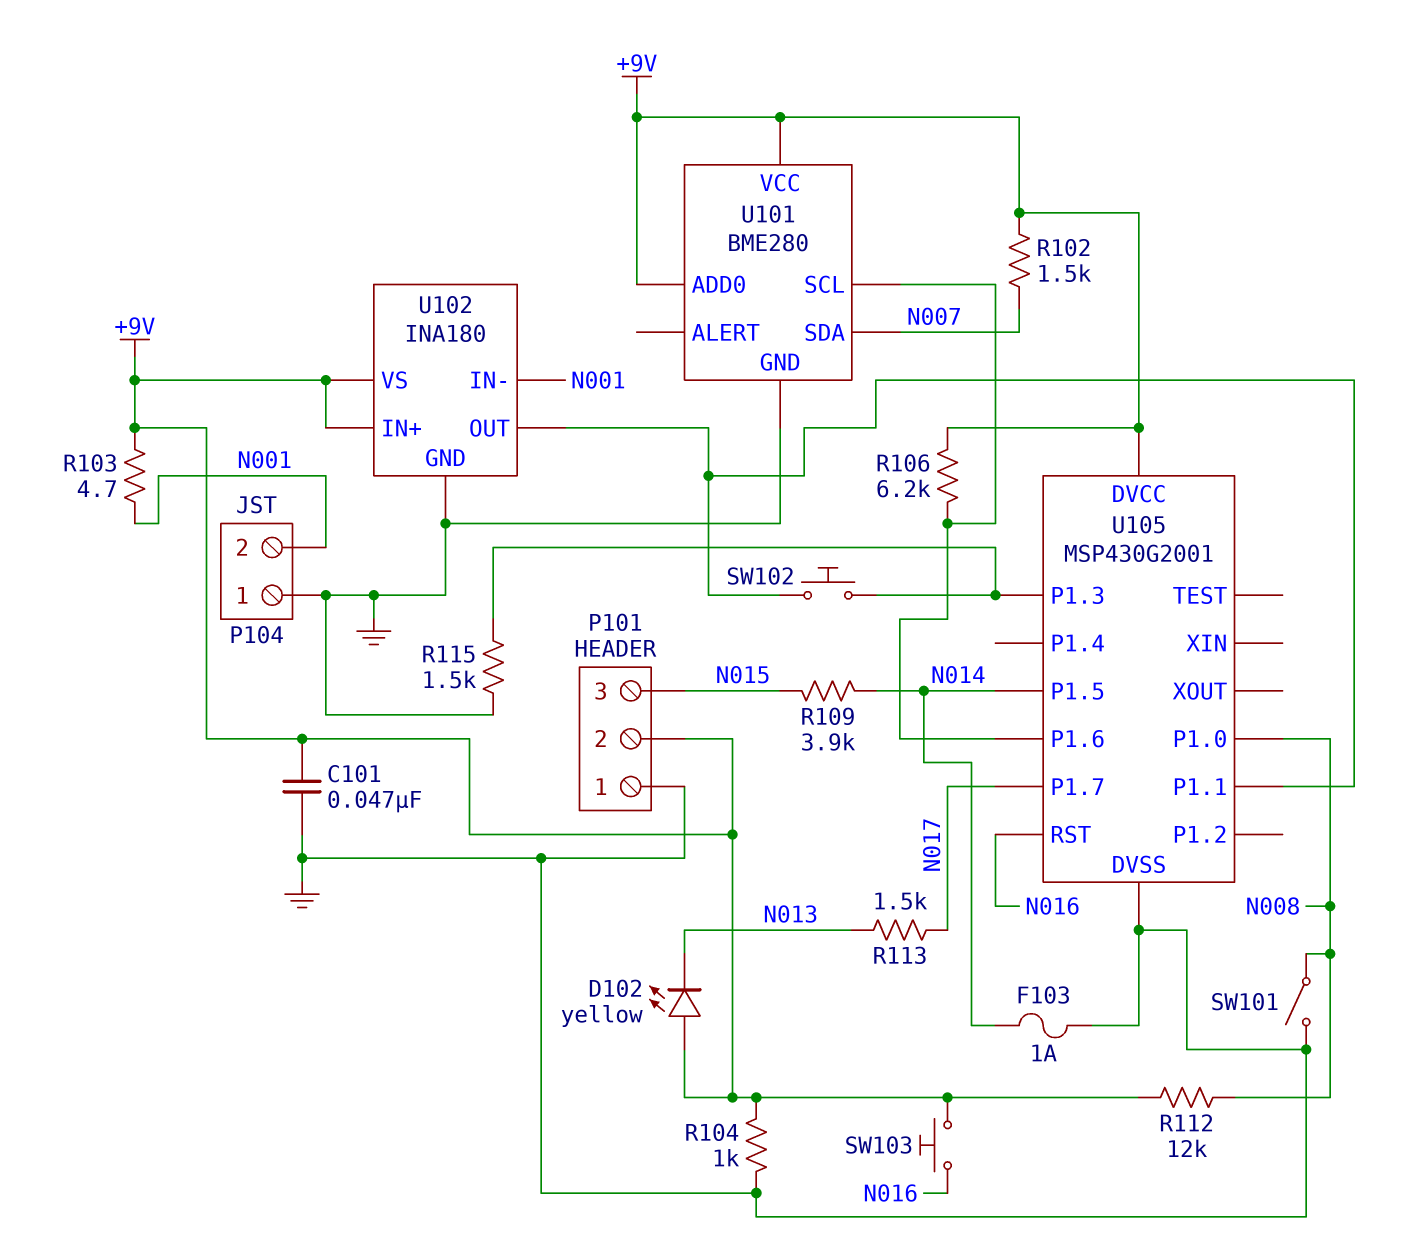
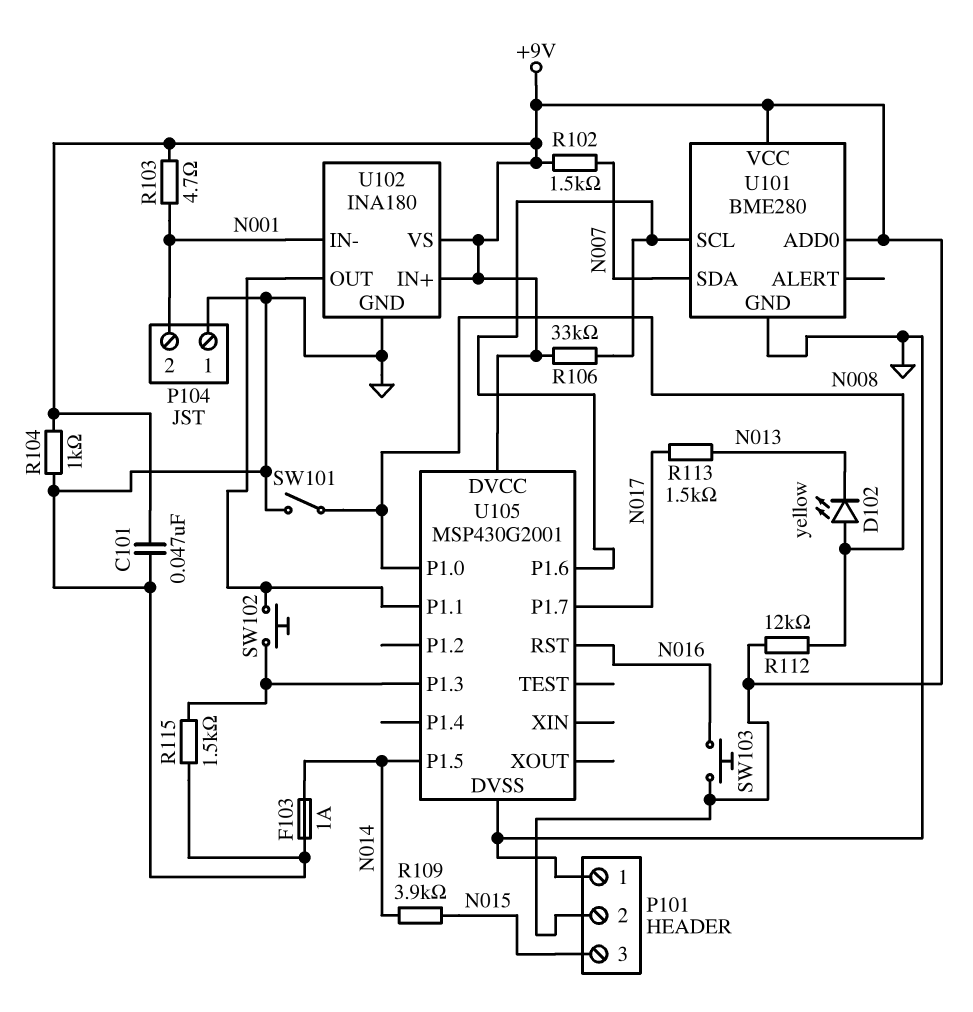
D102: LED yellow (A +9V, K N013) -> LED yellow (A N008, K N013)
R106: 6.2k (+9V, U101/SCL) -> 33k (+9V, U101/SCL)

